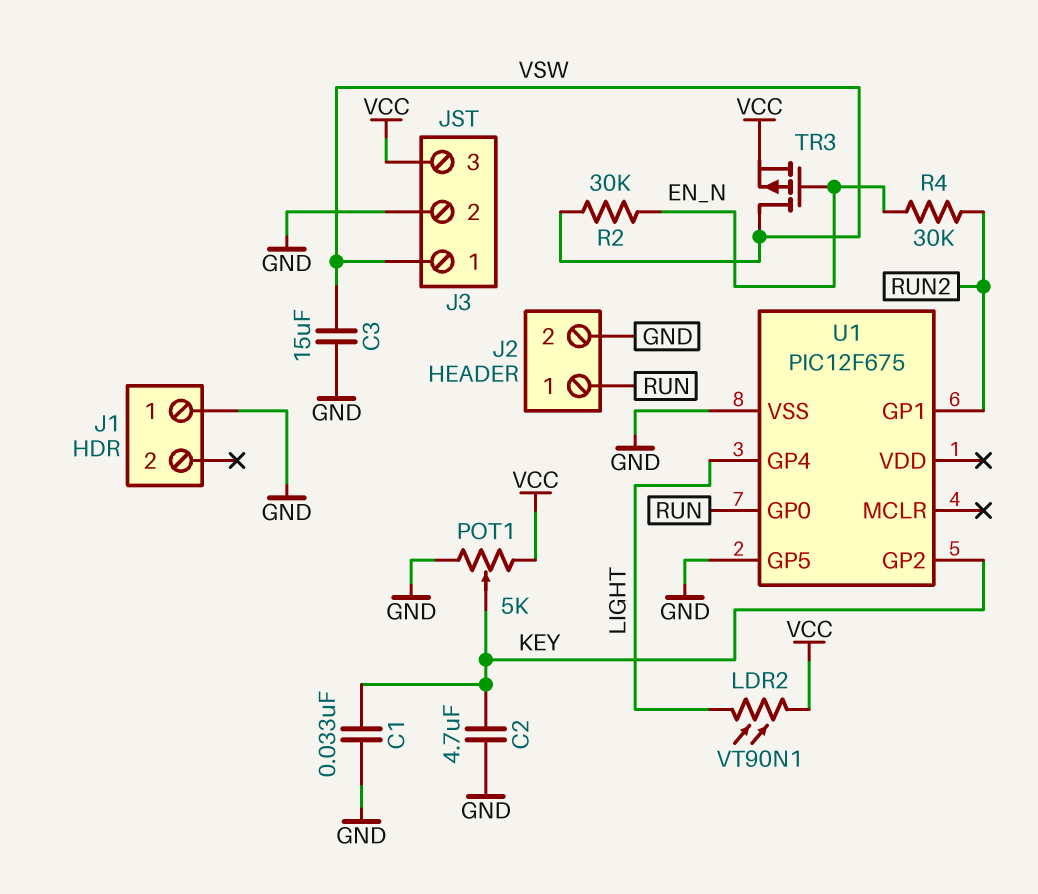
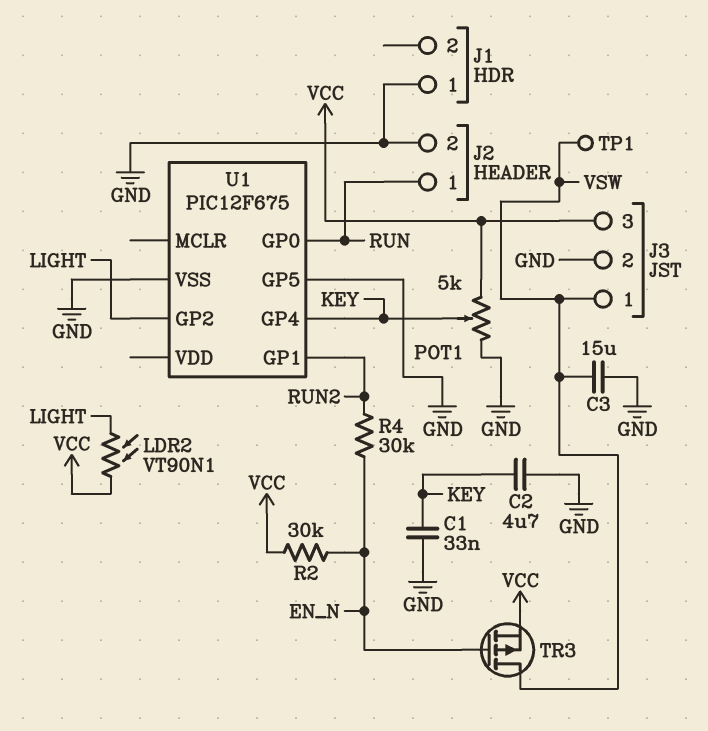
R2: 30k (EN_N, VSW) -> 30k (EN_N, VCC)
TP1: none -> test point (VSW)
U1 pin GP2: KEY -> LIGHT
U1 pin GP4: LIGHT -> KEY

